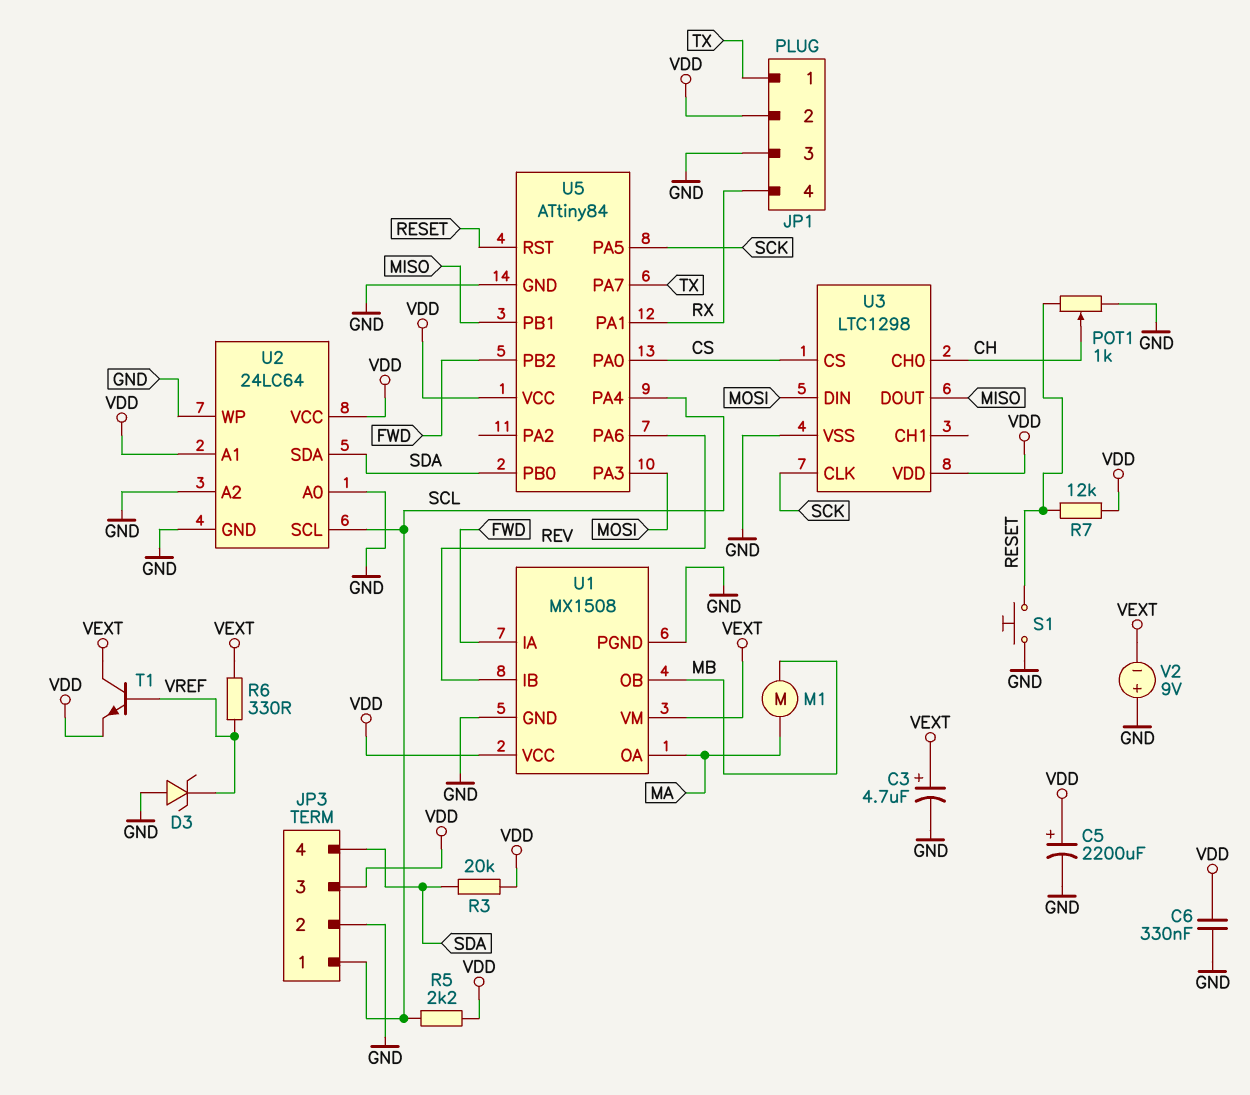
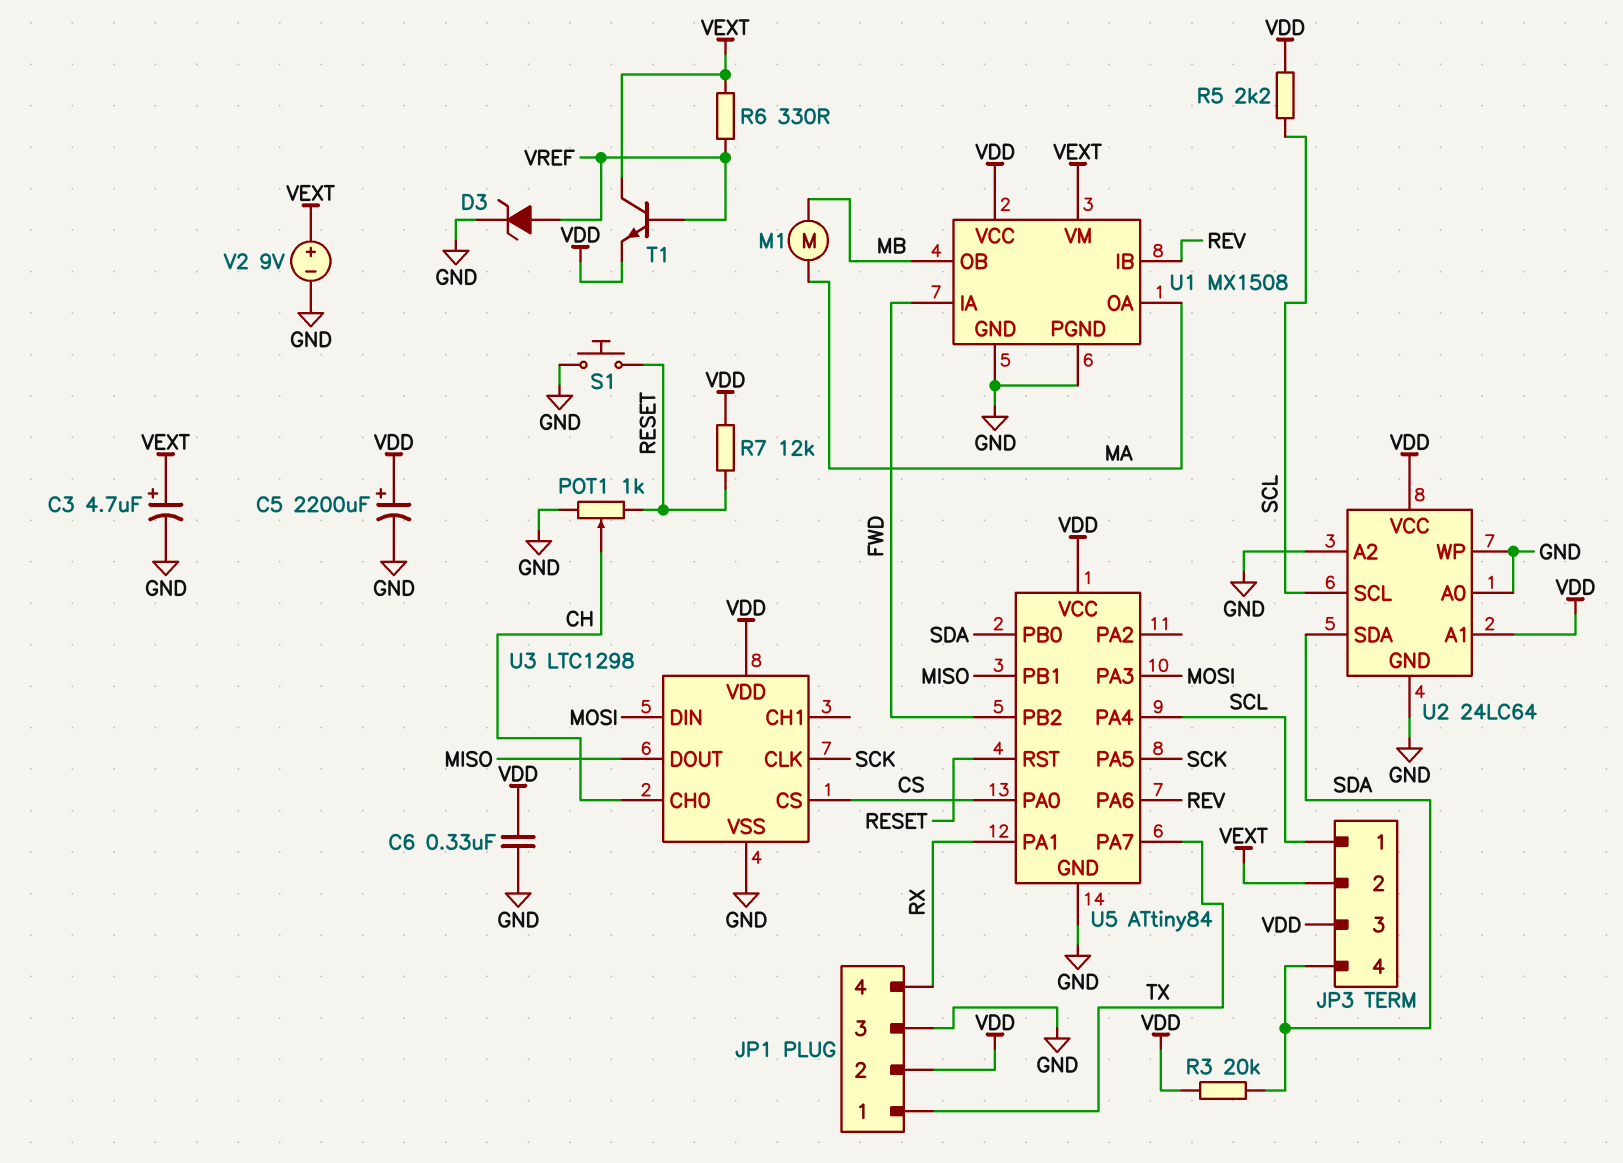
D3: zener (A GND, K VREF) -> zener (A VREF, K GND)
JP3 pin 2: GND -> VEXT
V2: 9V (plus GND, minus VEXT) -> 9V (plus VEXT, minus GND)

